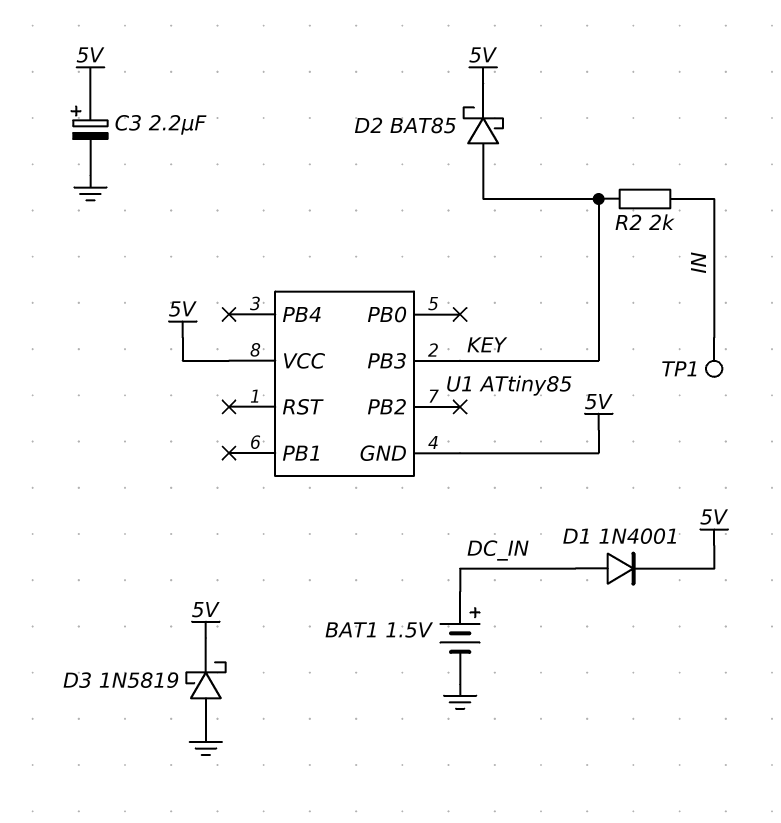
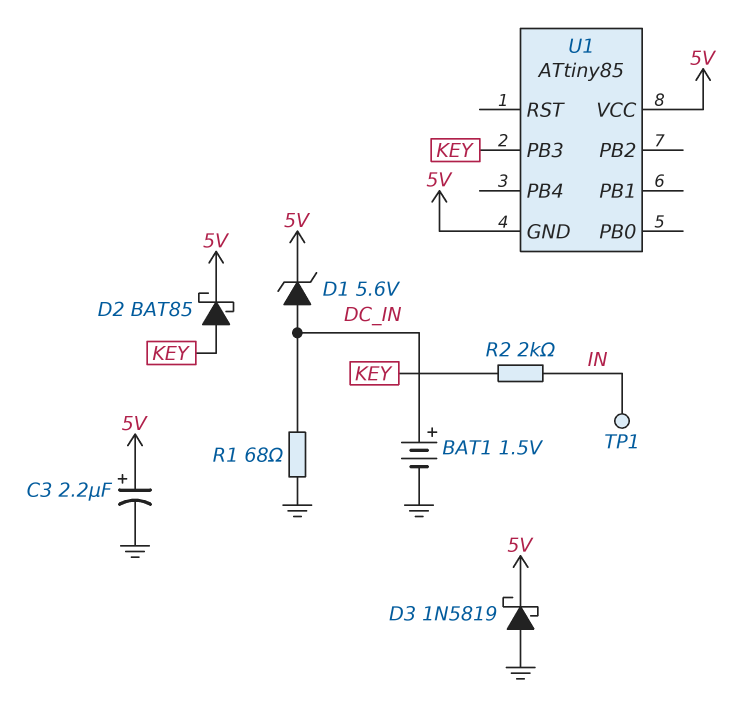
D1: diode 1N4001 (A DC_IN, K 5V) -> zener 5.6V (A DC_IN, K 5V)
R1: none -> 68 (DC_IN, GND)

